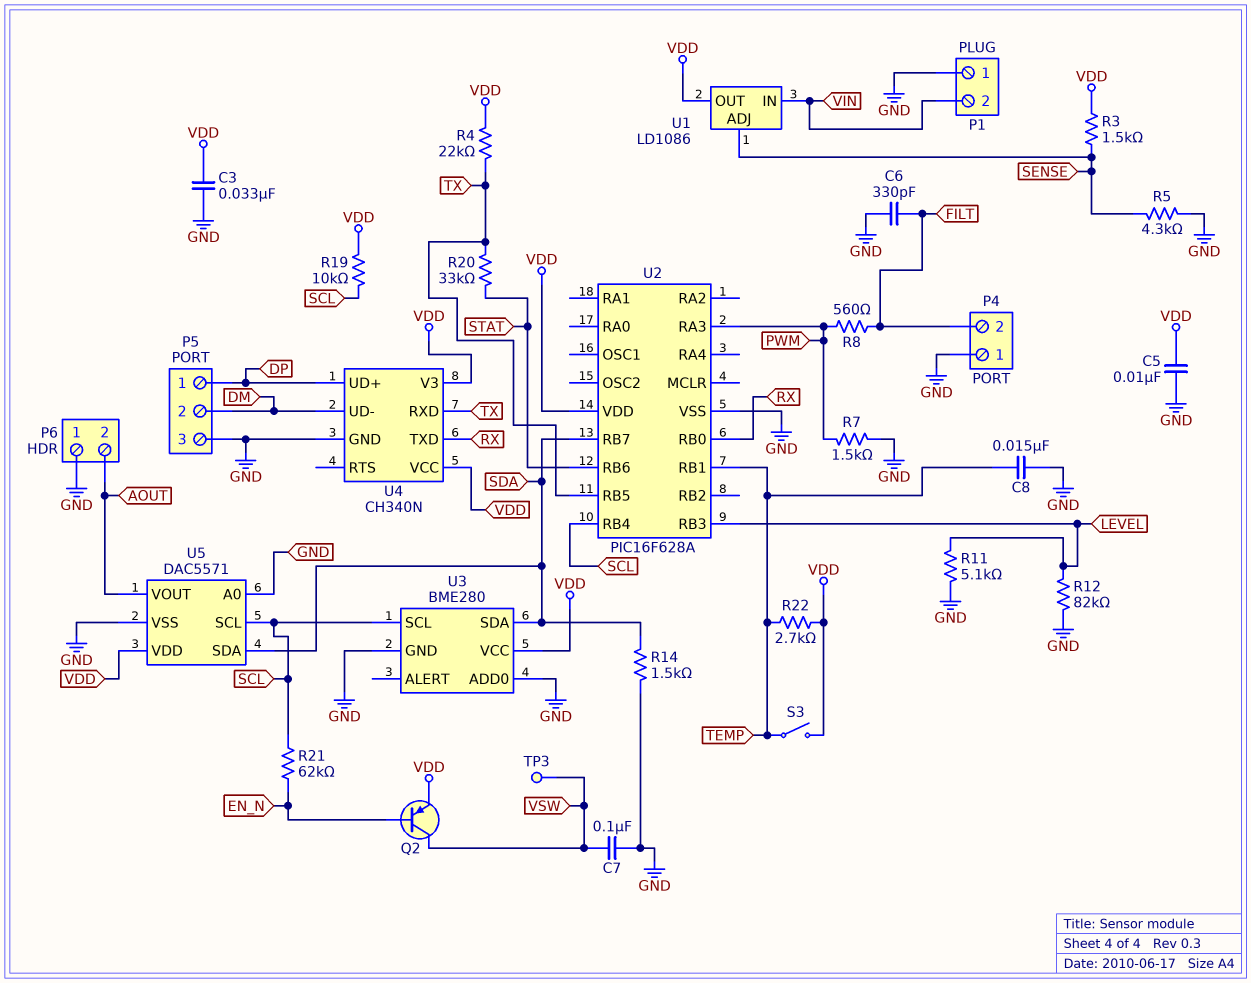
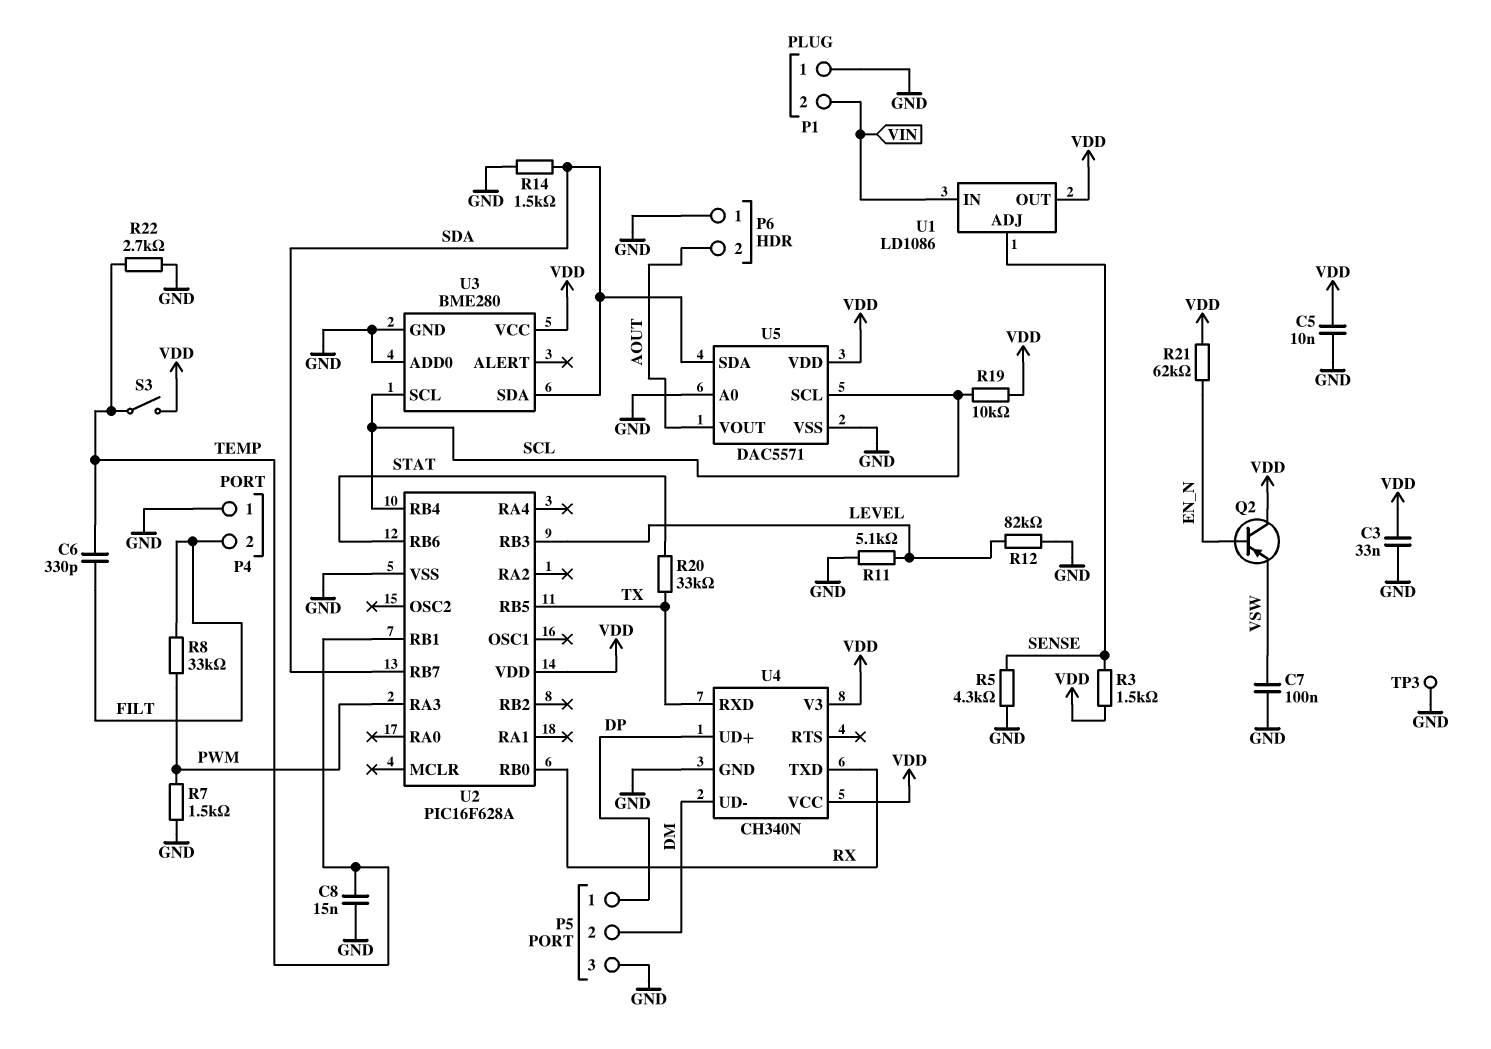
C6: 330pF (FILT, GND) -> 330pF (FILT, TEMP)
Q2: PNP (B EN_N, C VSW, E VDD) -> PNP (B EN_N, C VDD, E VSW)
R4: 22k (TX, VDD) -> none
R8: 560 (FILT, PWM) -> 33k (FILT, PWM)
R21: 62k (EN_N, SCL) -> 62k (EN_N, VDD)
R22: 2.7k (TEMP, VDD) -> 2.7k (GND, TEMP)
TP3: test point (VSW) -> test point (GND)

